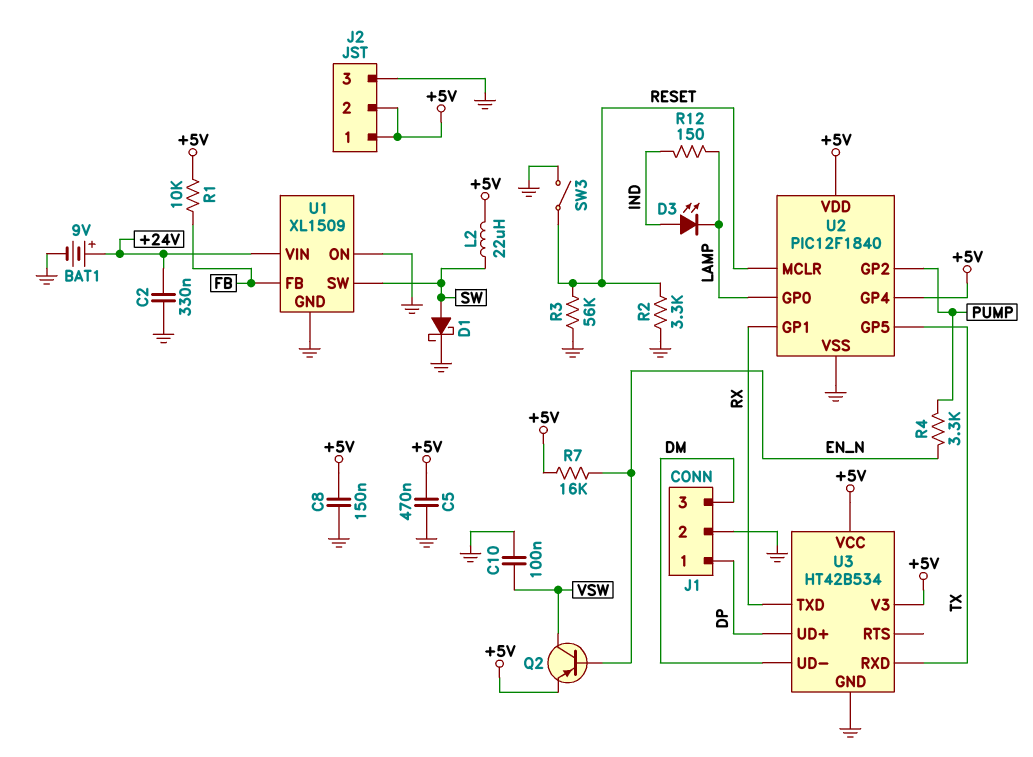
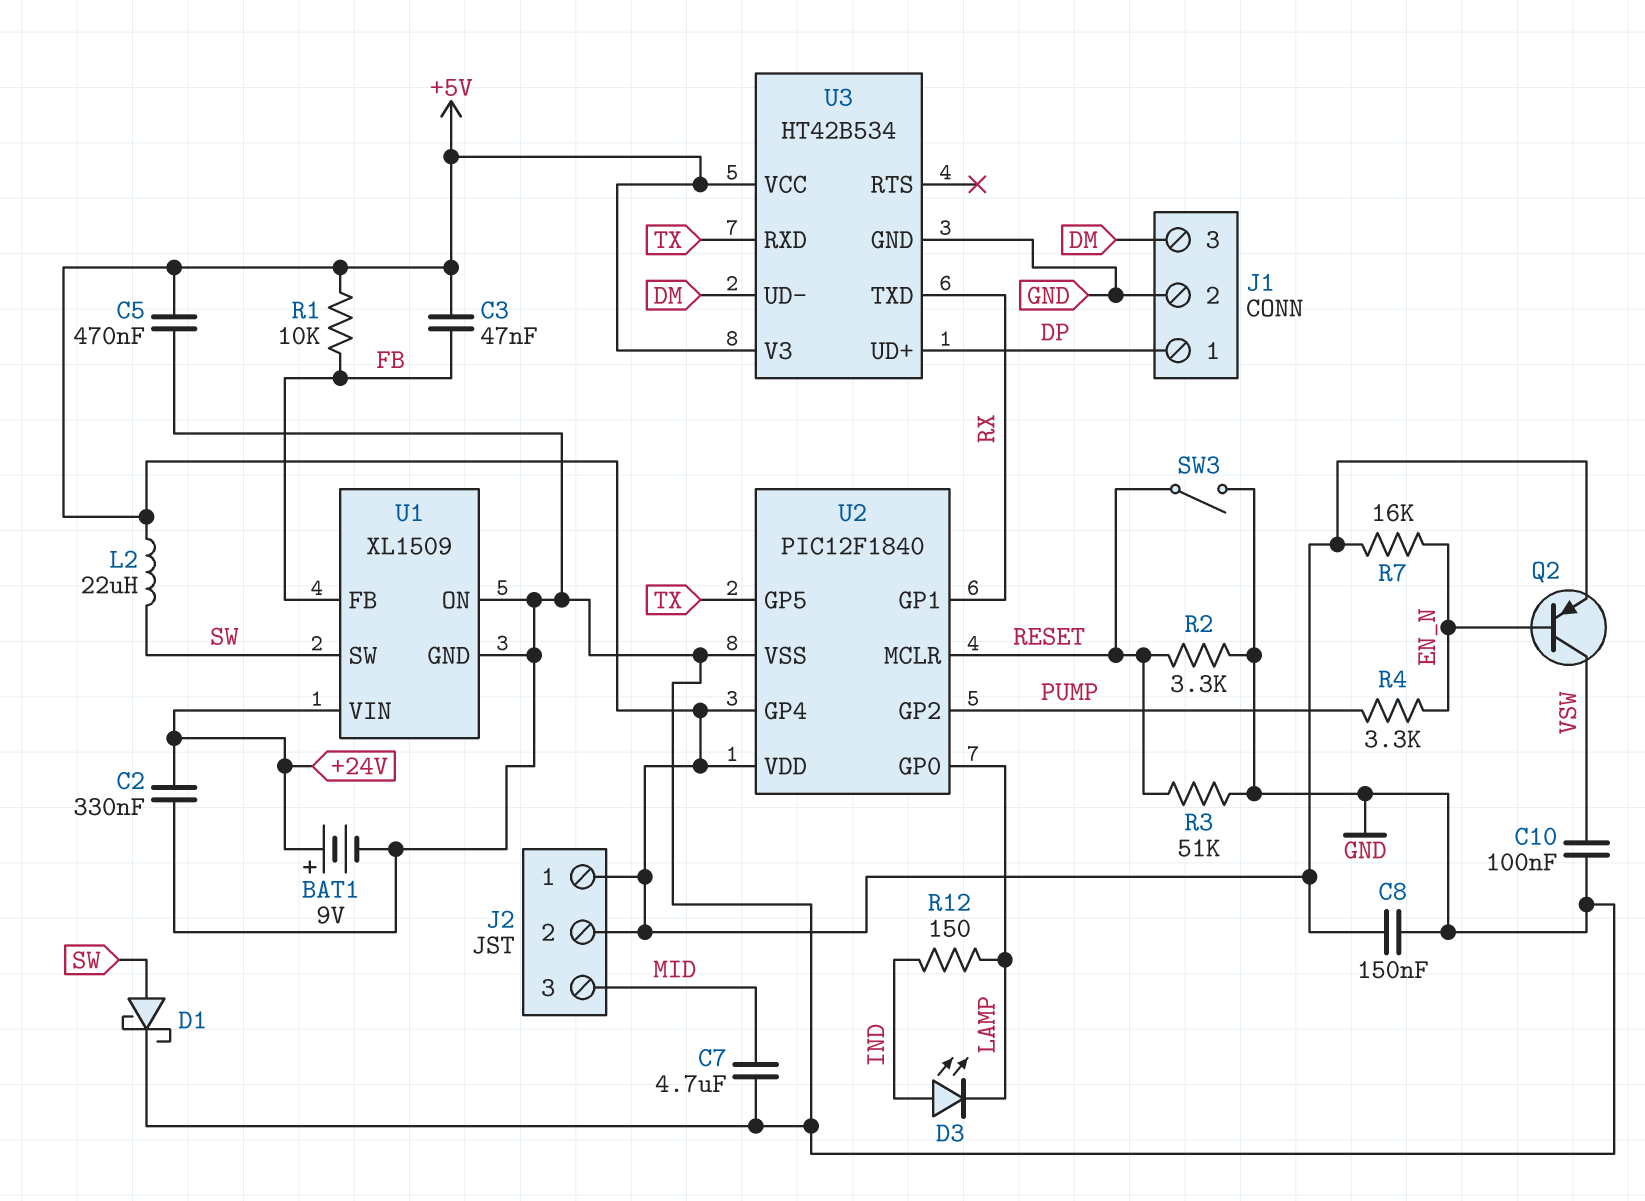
C3: none -> 47nF (+5V, FB)
C7: none -> 4.7uF (GND, MID)
J2 pin 3: GND -> MID
R3: 56k (GND, RESET) -> 51k (GND, RESET)

